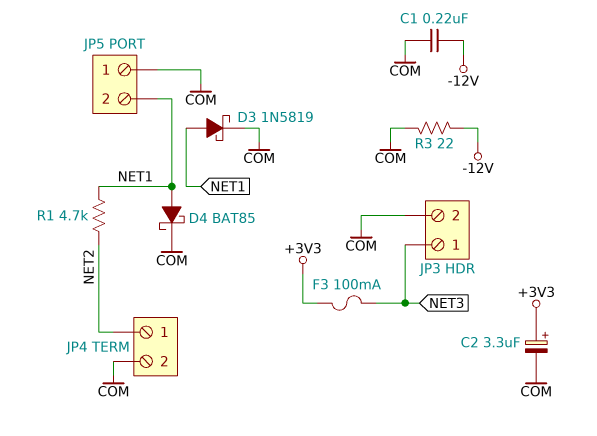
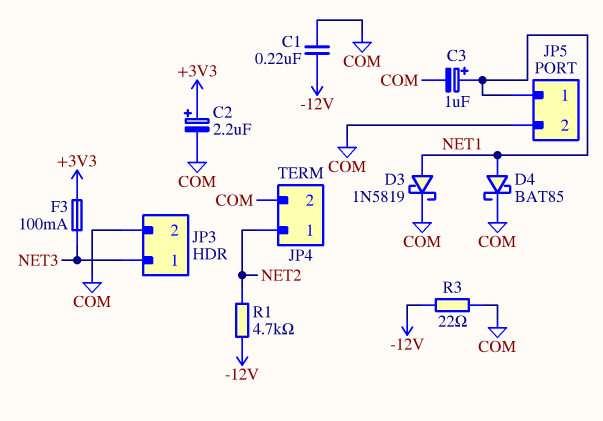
C2: 3.3uF (plus +3V3, minus COM) -> 2.2uF (plus +3V3, minus COM)
C3: none -> 1uF (plus NET1, minus COM)
JP5 pin 1: COM -> NET1
JP5 pin 2: NET1 -> COM
R1: 4.7k (NET1, NET2) -> 4.7k (-12V, NET2)

